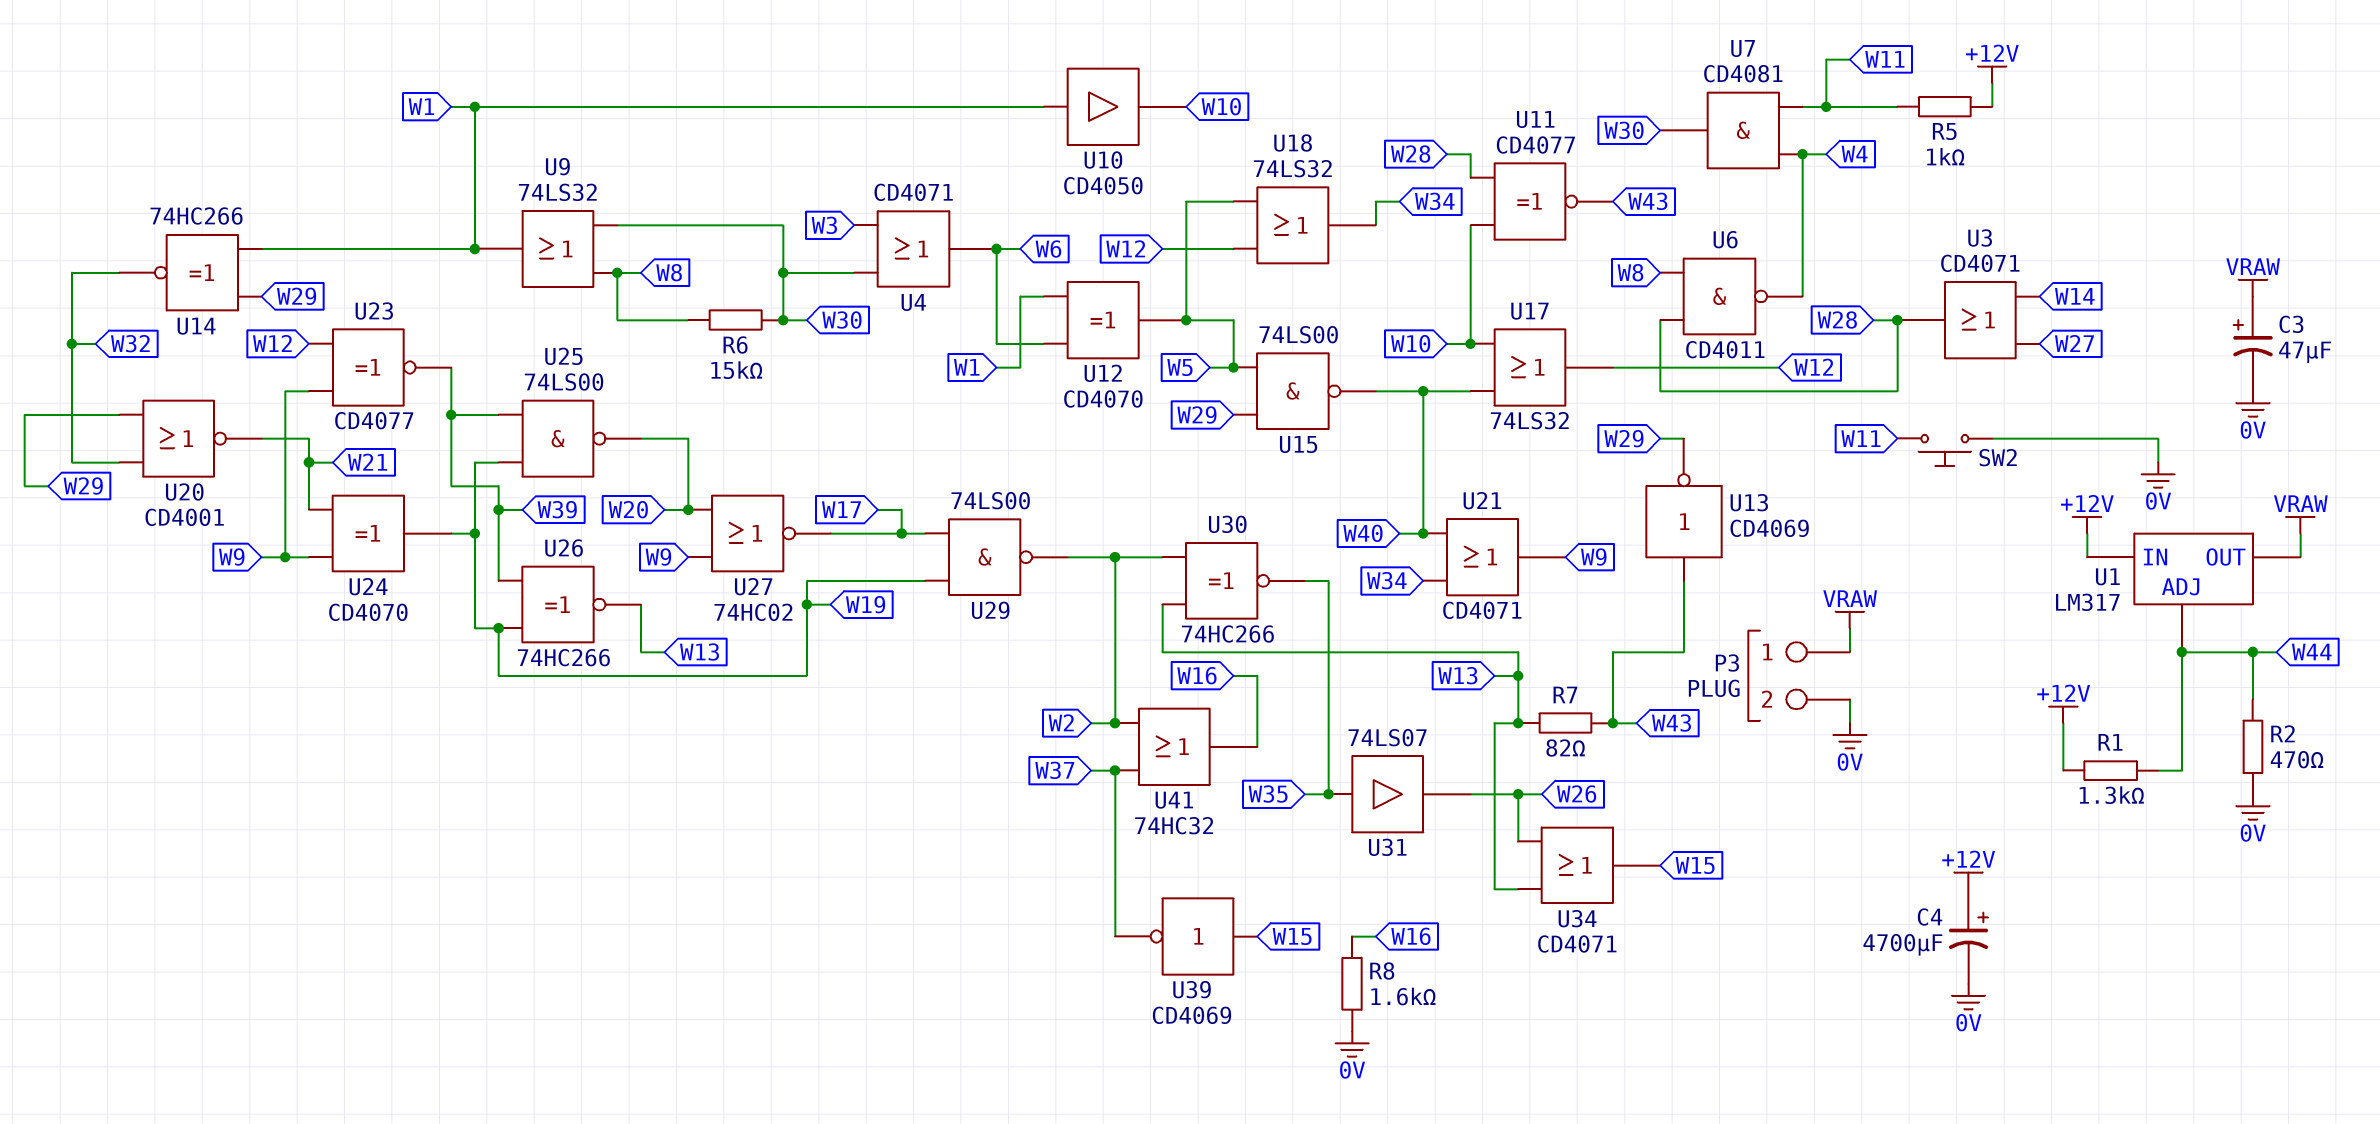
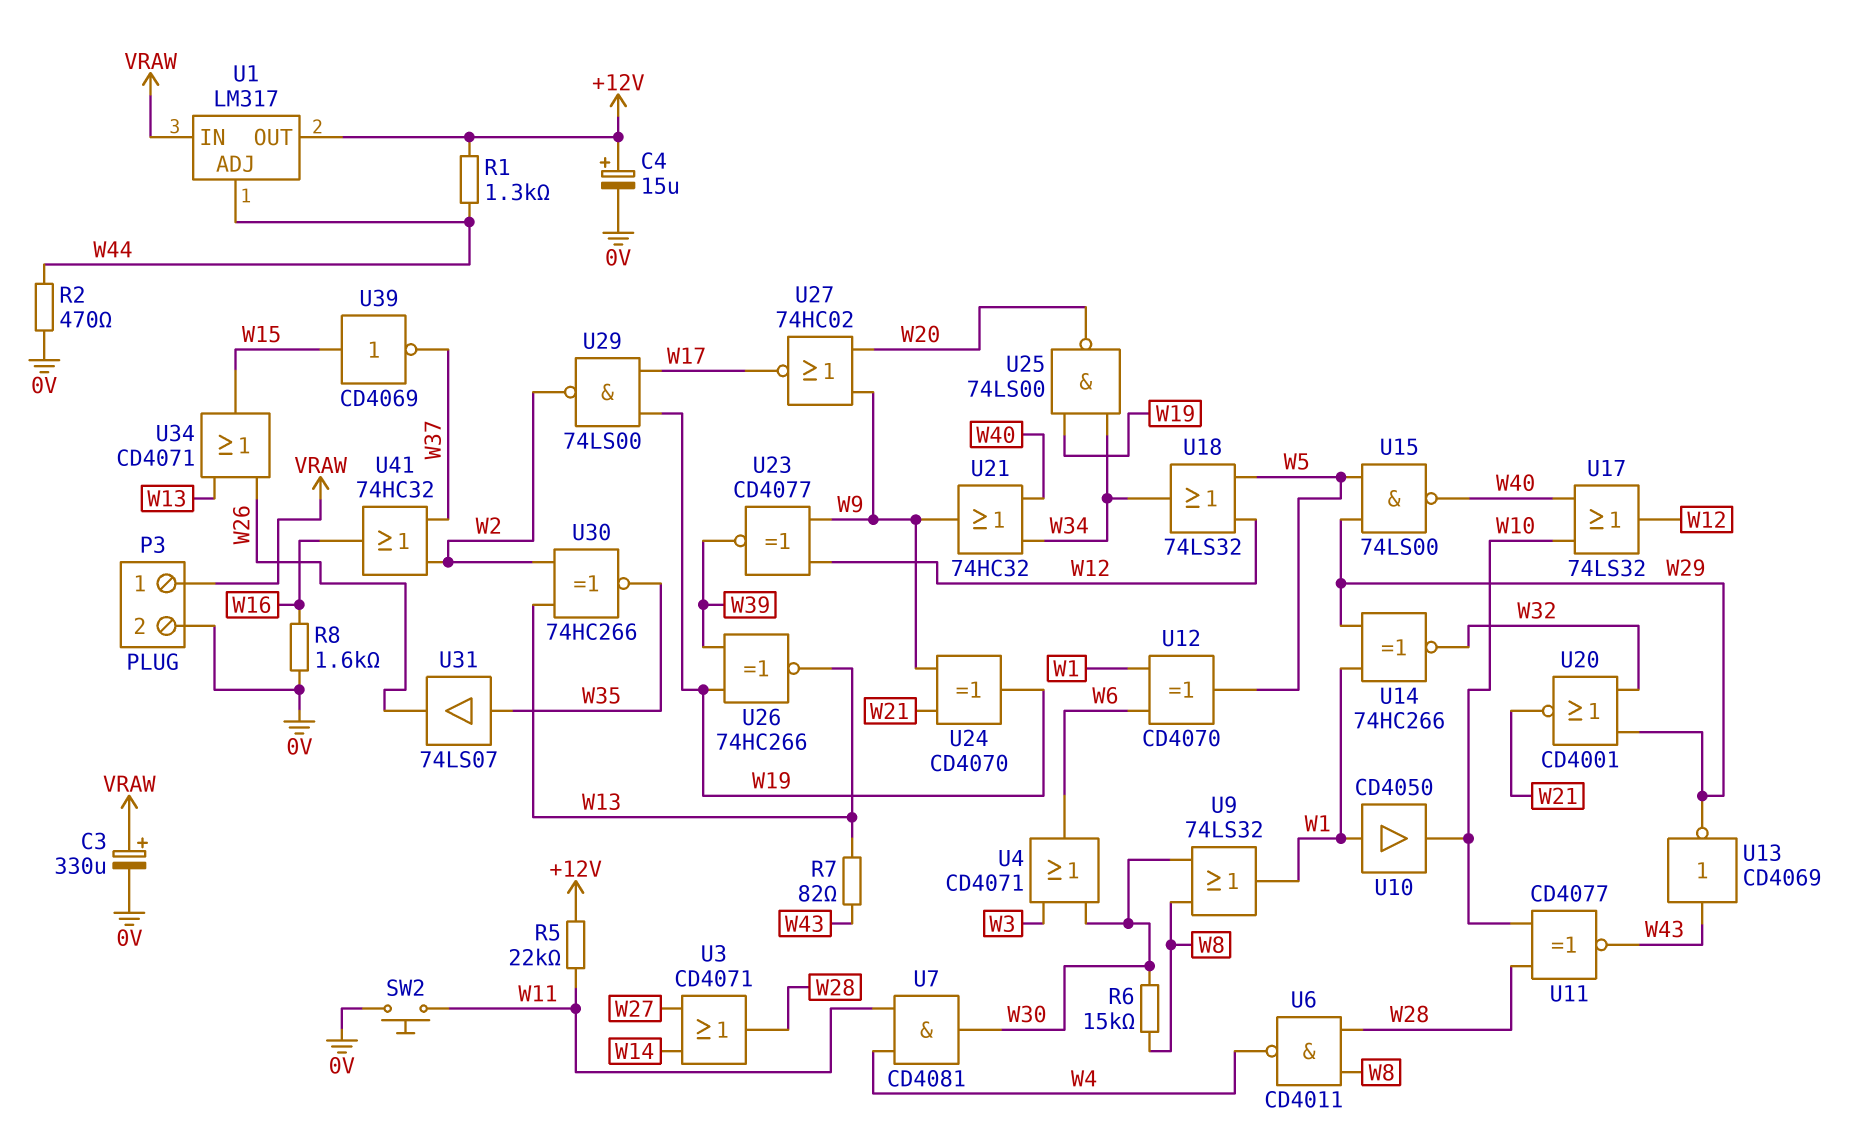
C3: 47uF (plus VRAW, minus 0V) -> 330uF (plus VRAW, minus 0V)
C4: 4700uF (plus +12V, minus 0V) -> 15uF (plus +12V, minus 0V)
R5: 1k (+12V, W11) -> 22k (+12V, W11)
U1 pin IN: +12V -> VRAW
U1 pin OUT: VRAW -> +12V
U21: OR CD4071 (in W34, in W40, out W9) -> OR 74HC32 (in W34, in W40, out W9)
U25: NAND 74LS00 (in W19, in W39, out W20) -> NAND 74LS00 (in W19, in W34, out W20)

